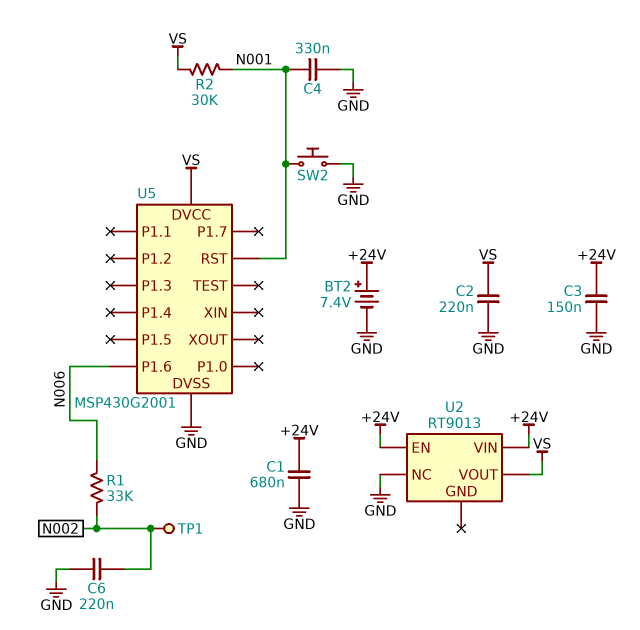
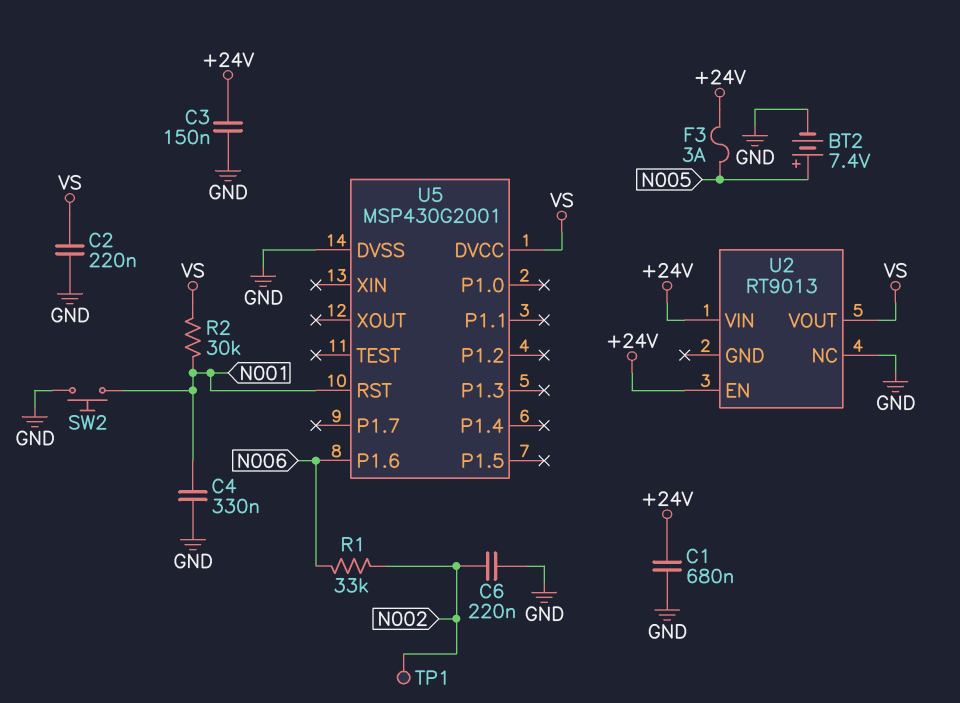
BT2: 7.4V (plus +24V, minus GND) -> 7.4V (plus N005, minus GND)
F3: none -> 3A (+24V, N005)

